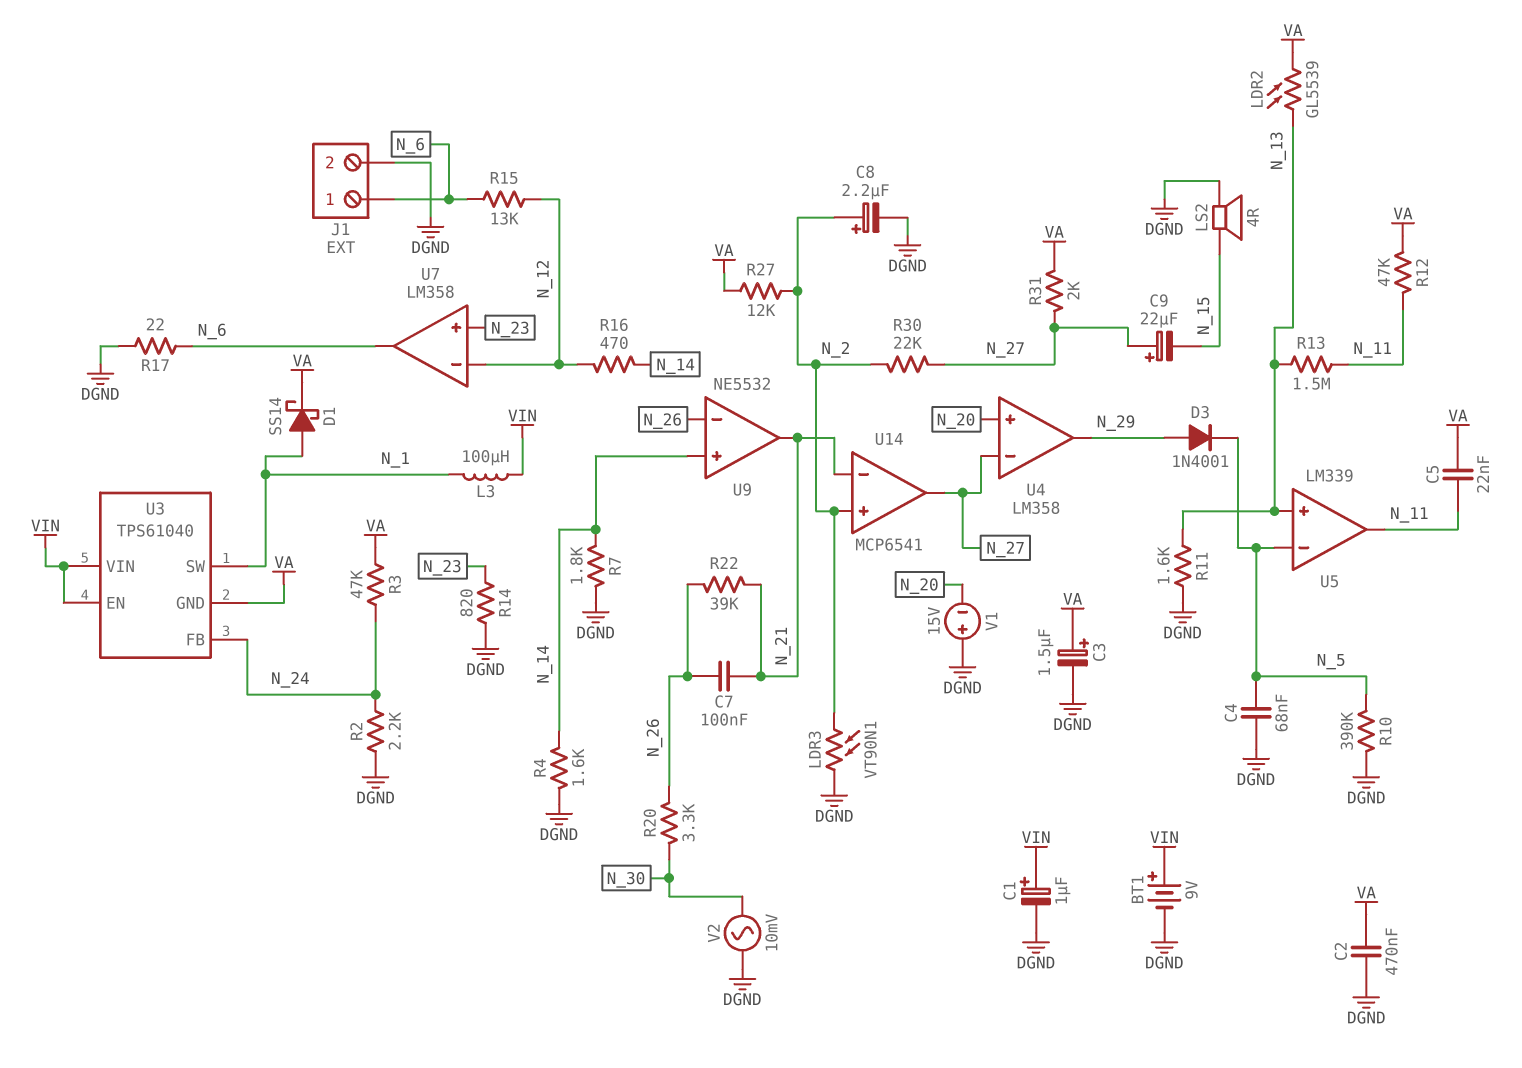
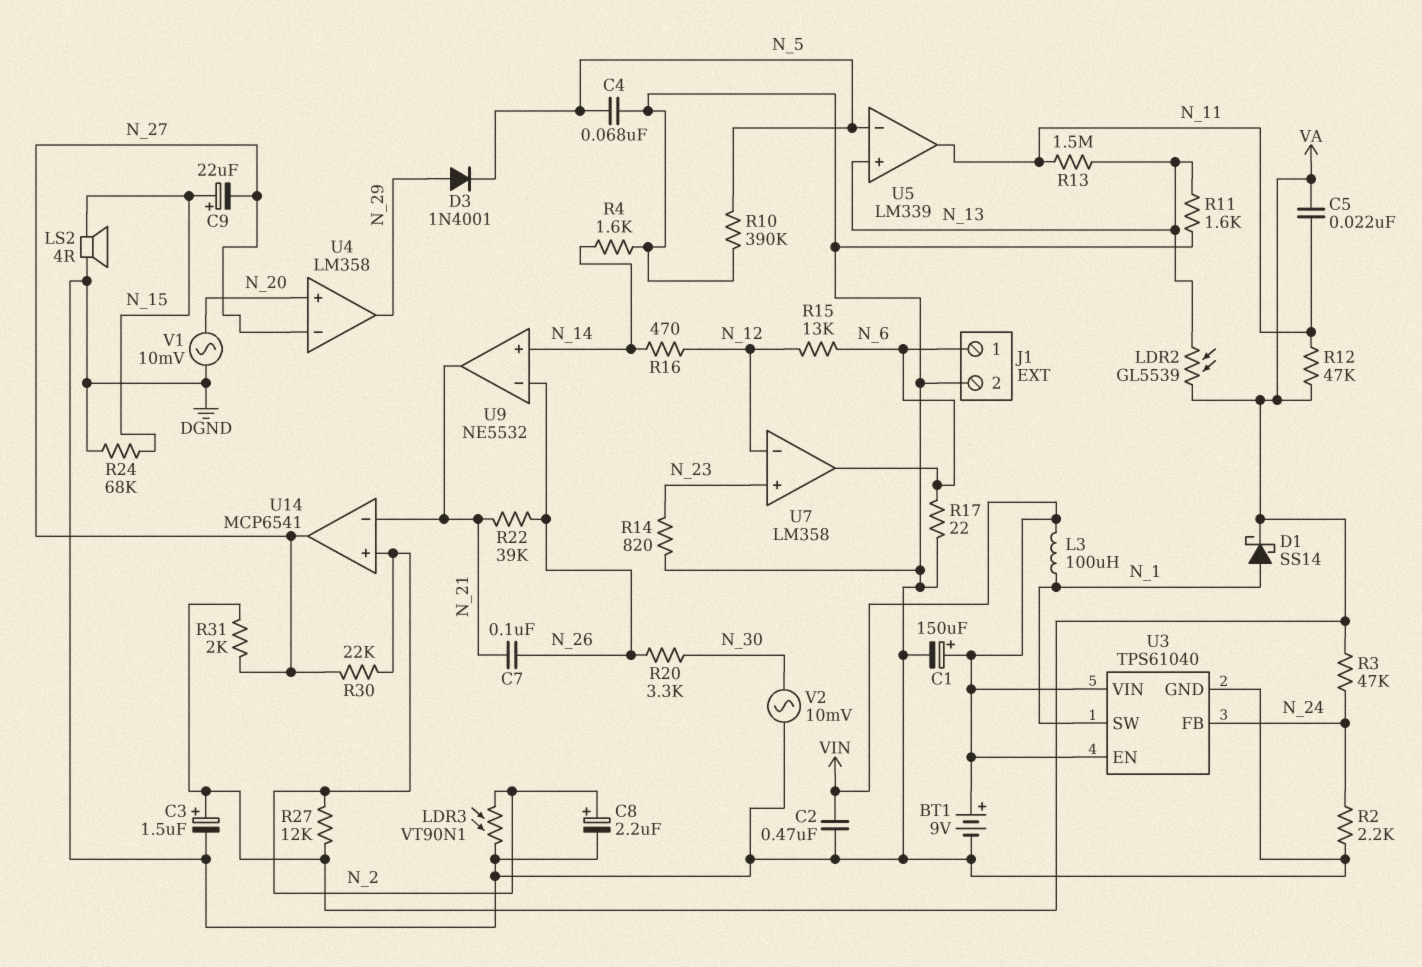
C1: 1uF (plus VIN, minus DGND) -> 150uF (plus VIN, minus DGND)
C2: 470nF (DGND, VA) -> 470nF (DGND, VIN)
C9: 22uF (plus N_27, minus N_15) -> 22uF (plus N_15, minus N_27)
R7: 1.8k (DGND, N_14) -> none
R24: none -> 68k (DGND, N_15)
U3 pin GND: VA -> DGND
V1: 15V (plus DGND, minus N_20) -> AC 10mV (DGND, N_20)

